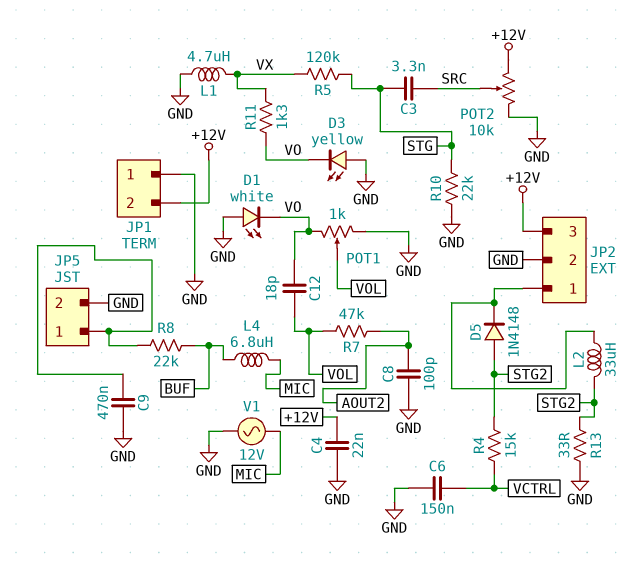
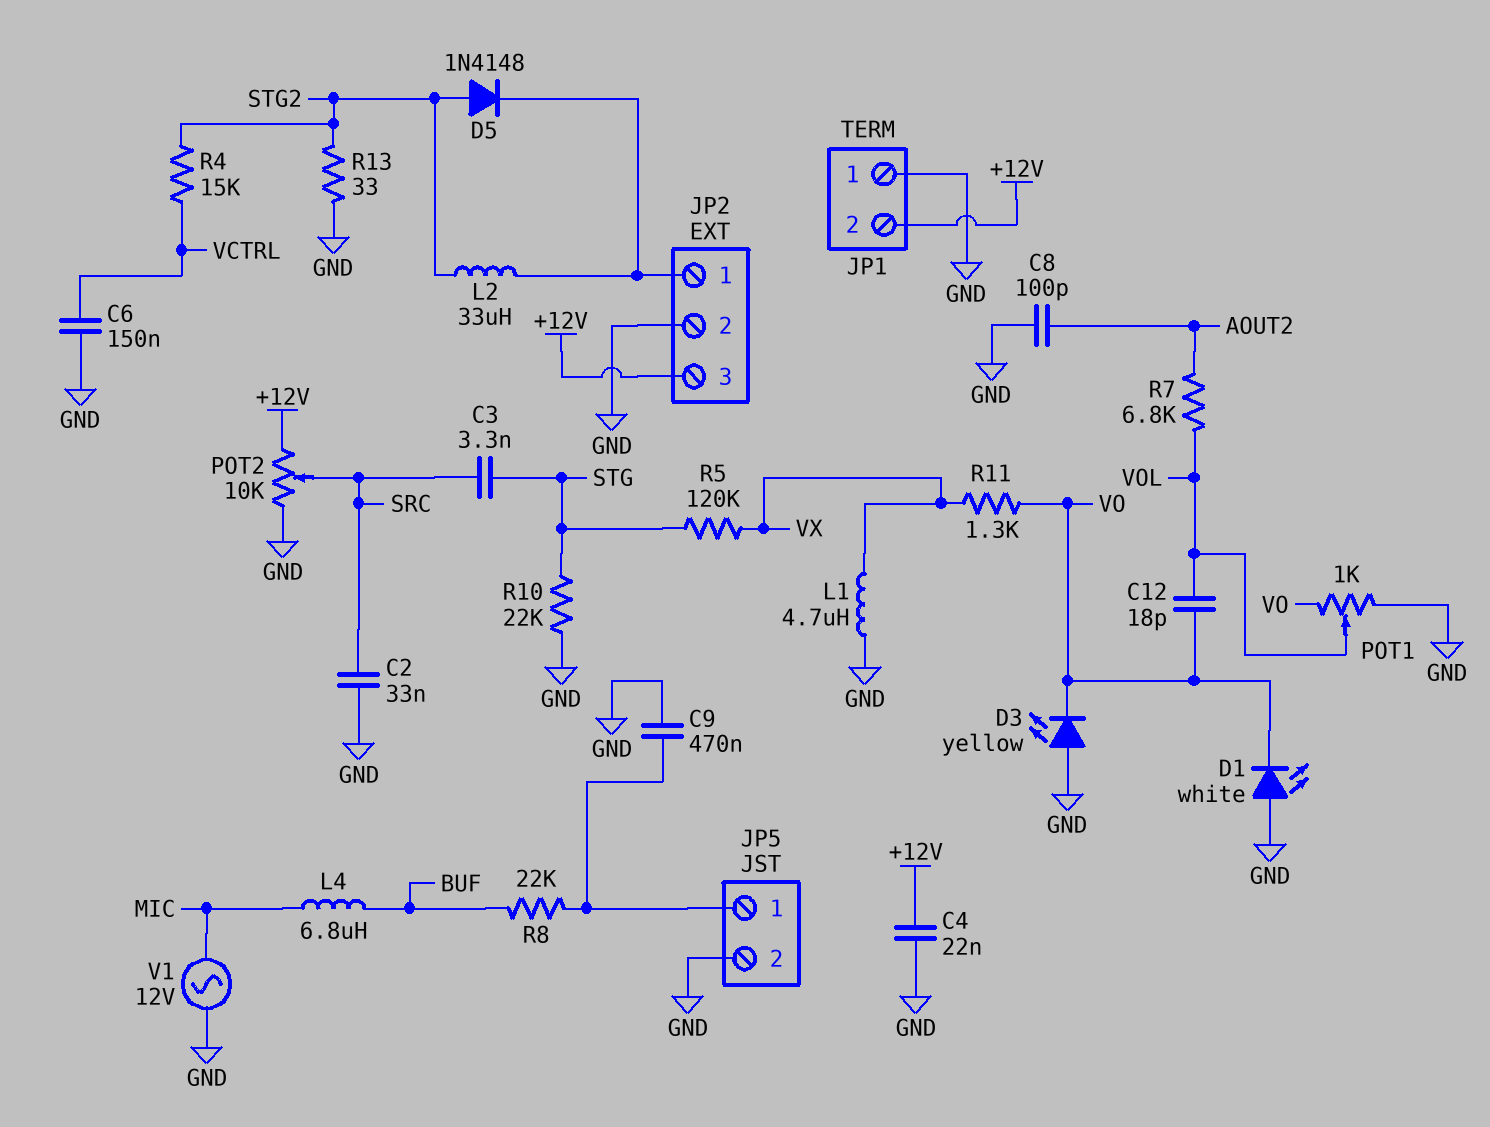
C2: none -> 33nF (GND, SRC)
R7: 47k (AOUT2, VOL) -> 6.8k (AOUT2, VOL)

